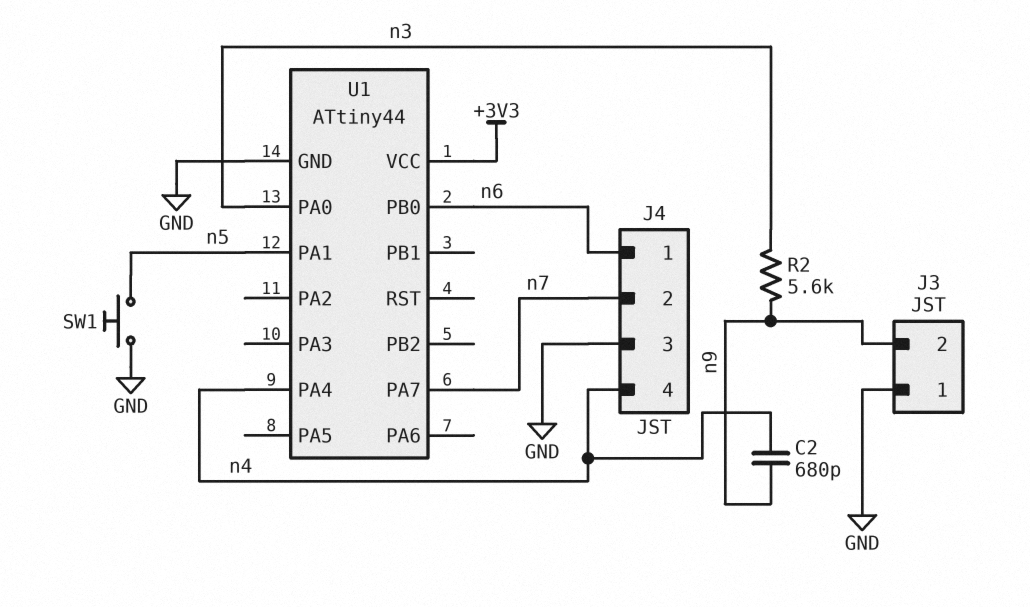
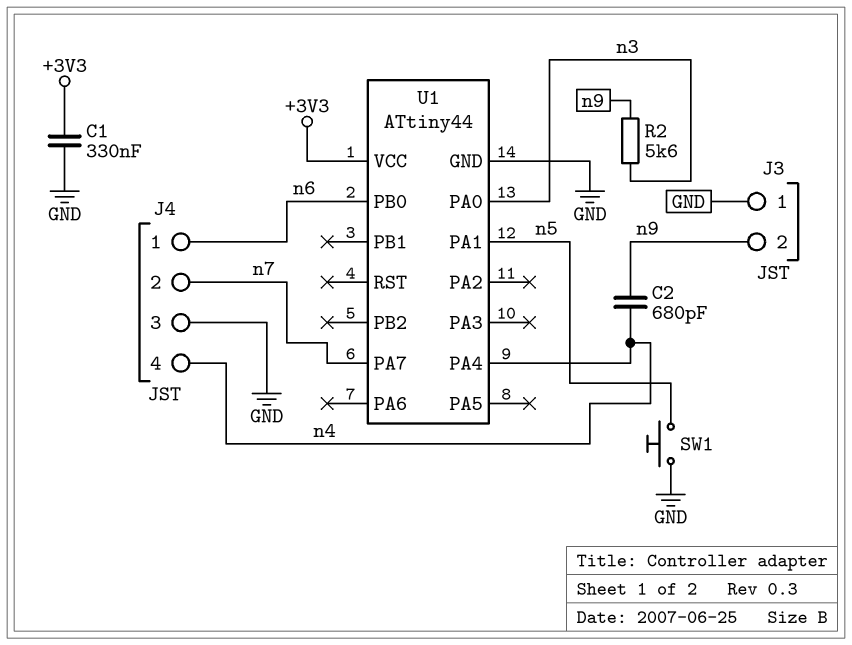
C1: none -> 330nF (+3V3, GND)

